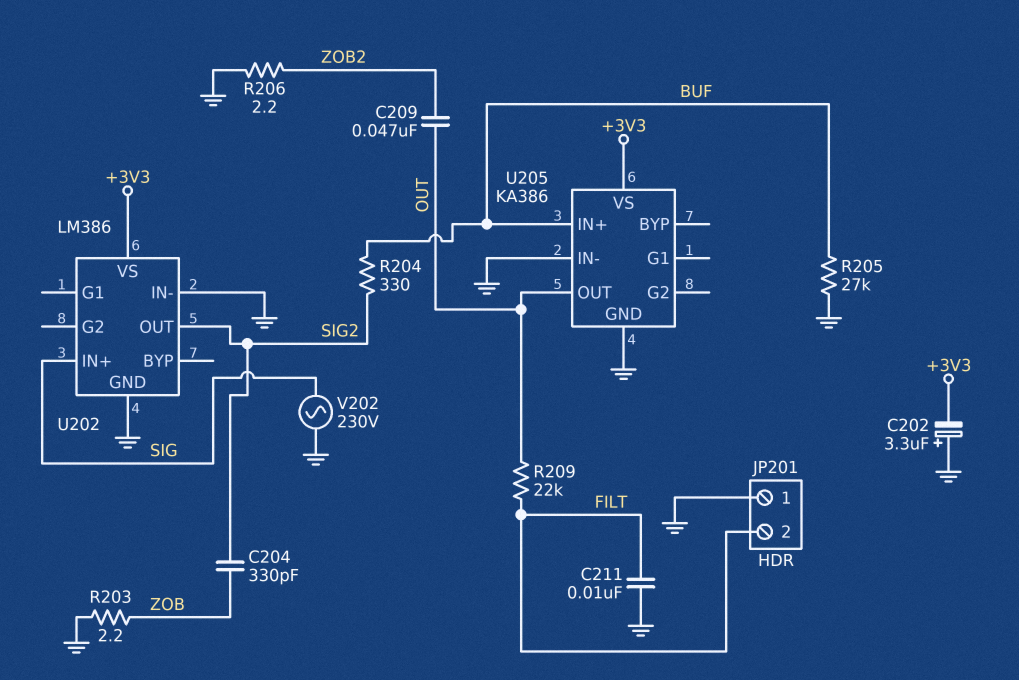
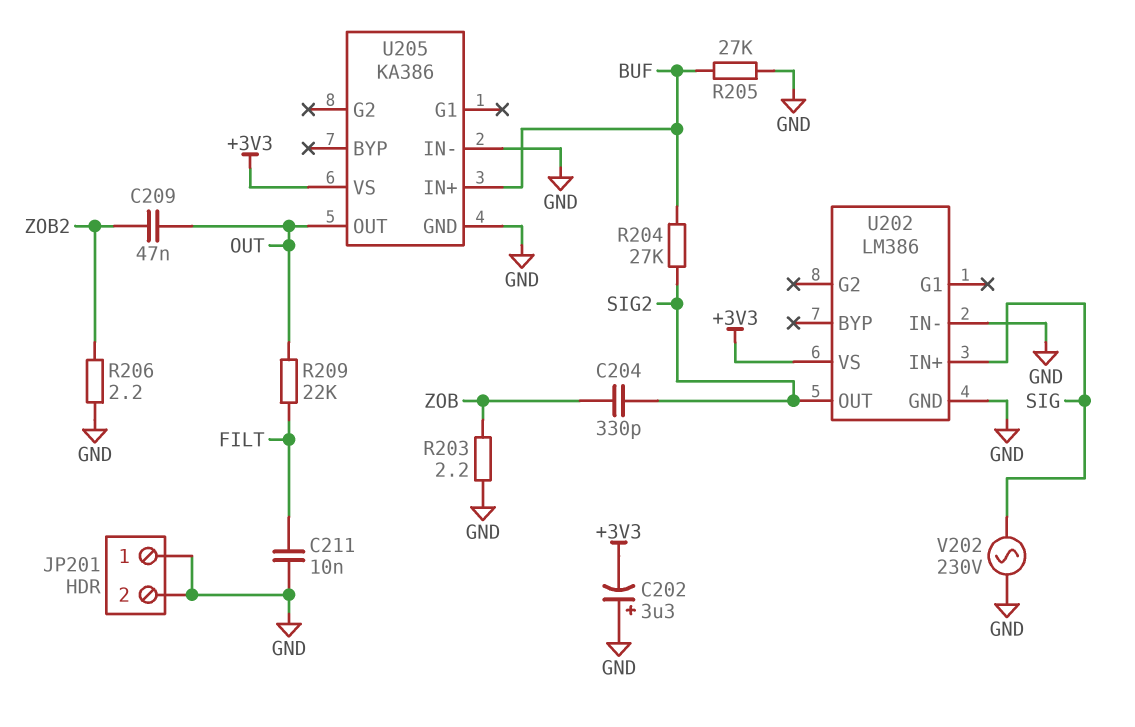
JP201 pin 2: FILT -> GND
R204: 330 (BUF, SIG2) -> 27k (BUF, SIG2)

